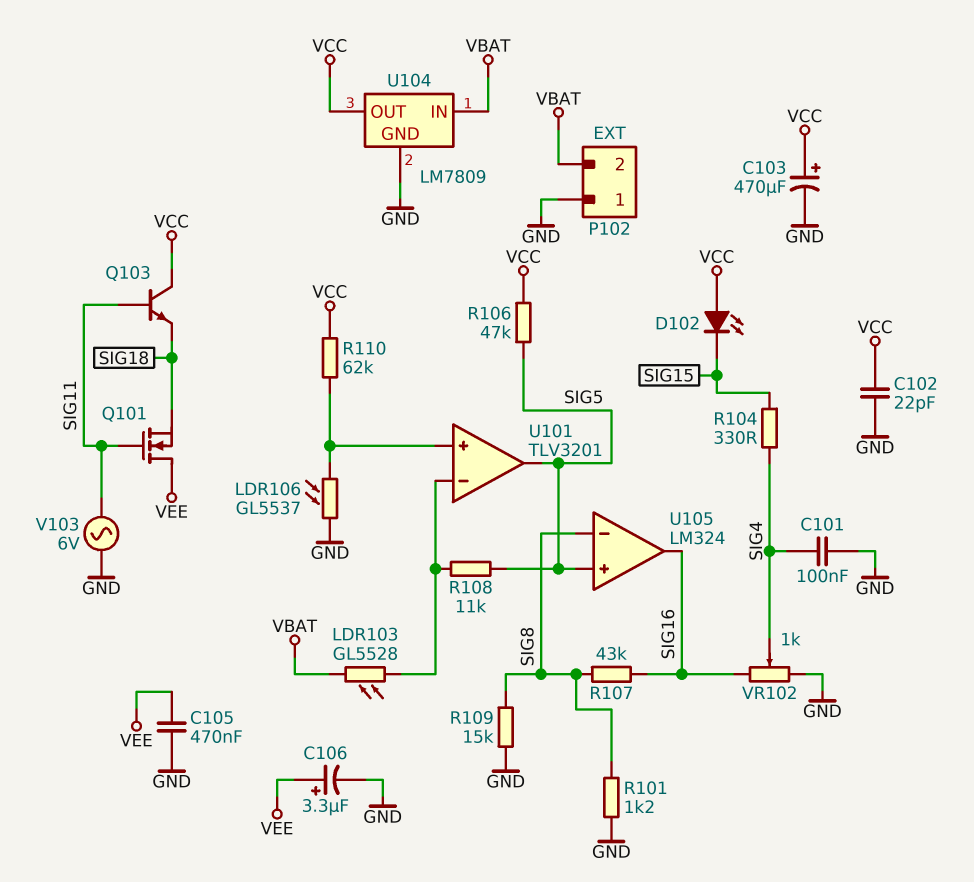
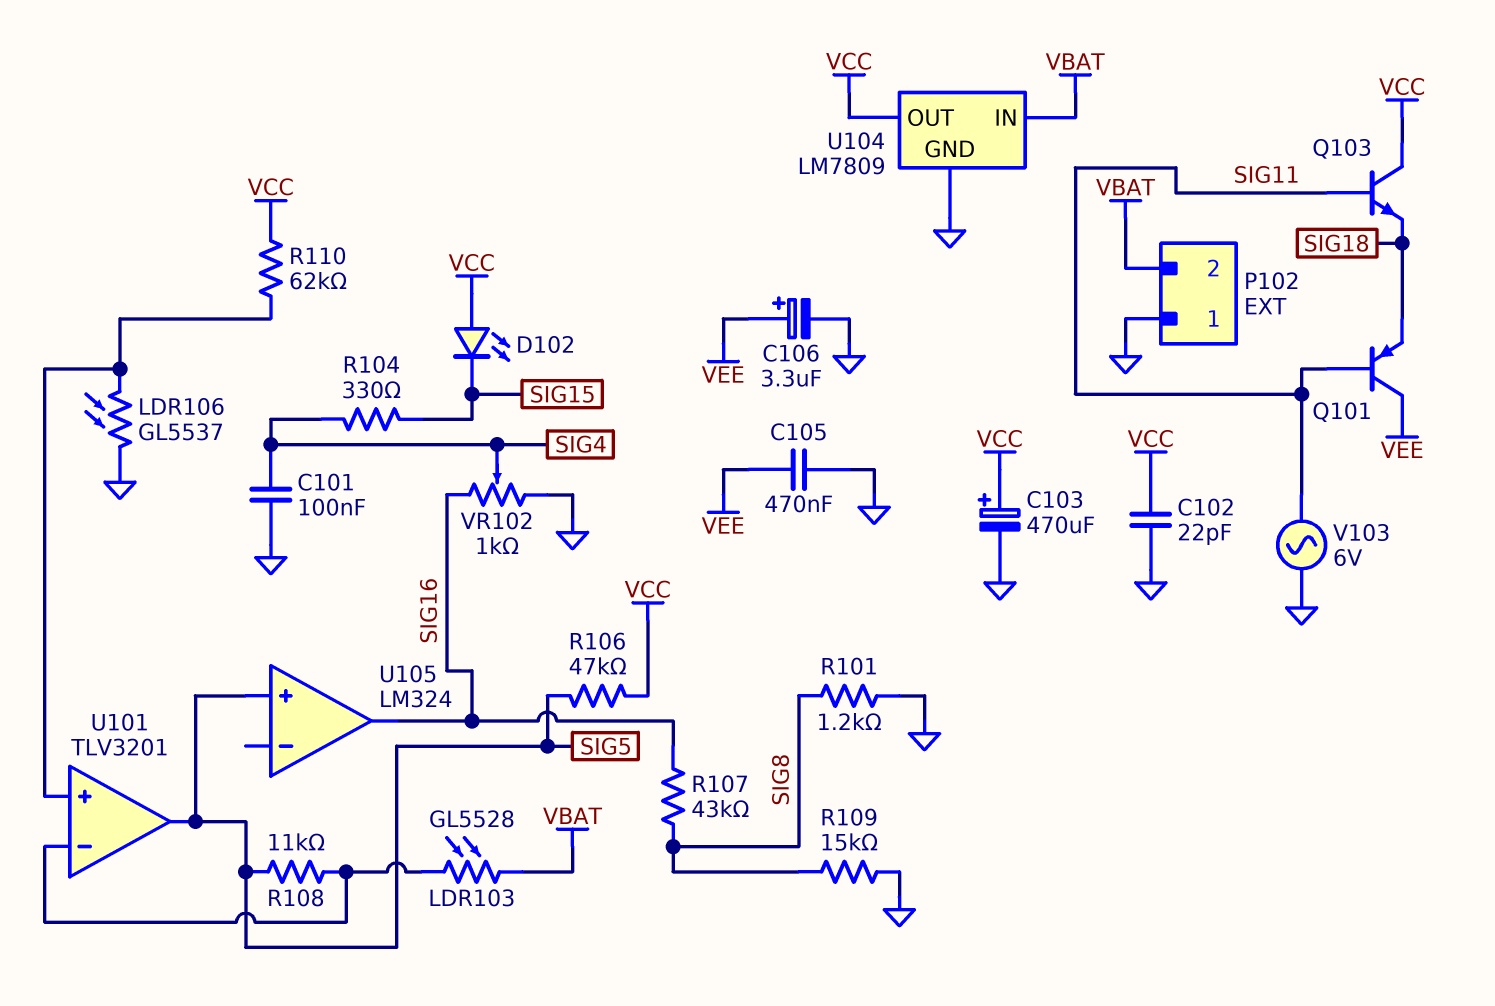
Q101: NMOS (G SIG11, D VEE, S SIG18) -> PNP (B SIG11, C VEE, E SIG18)
U105 pin in-: SIG8 -> none

